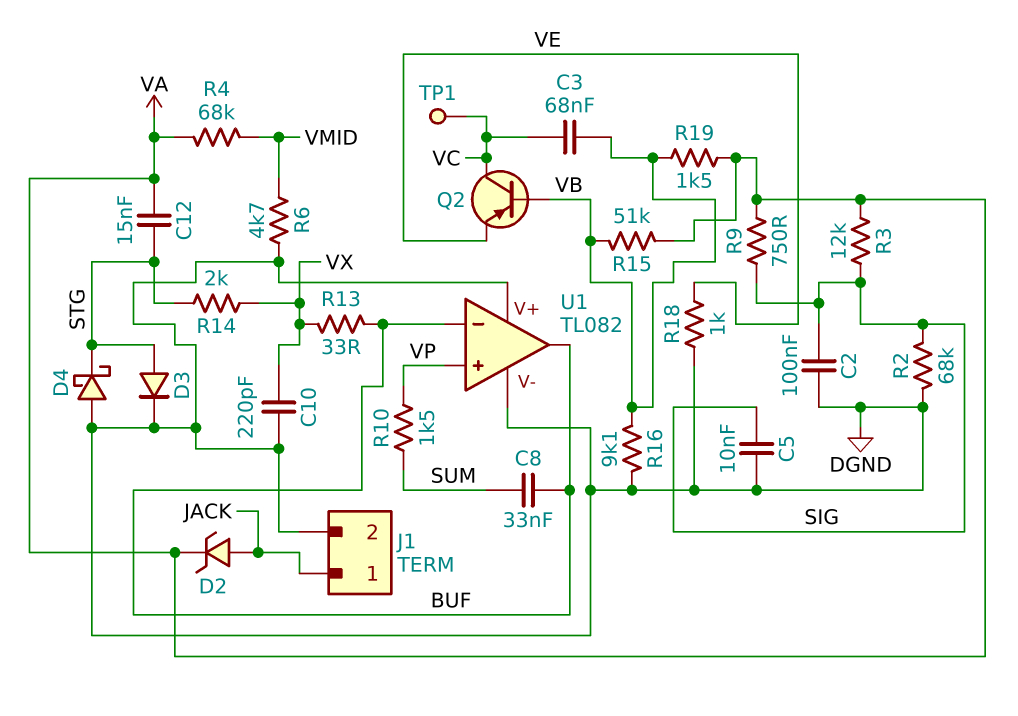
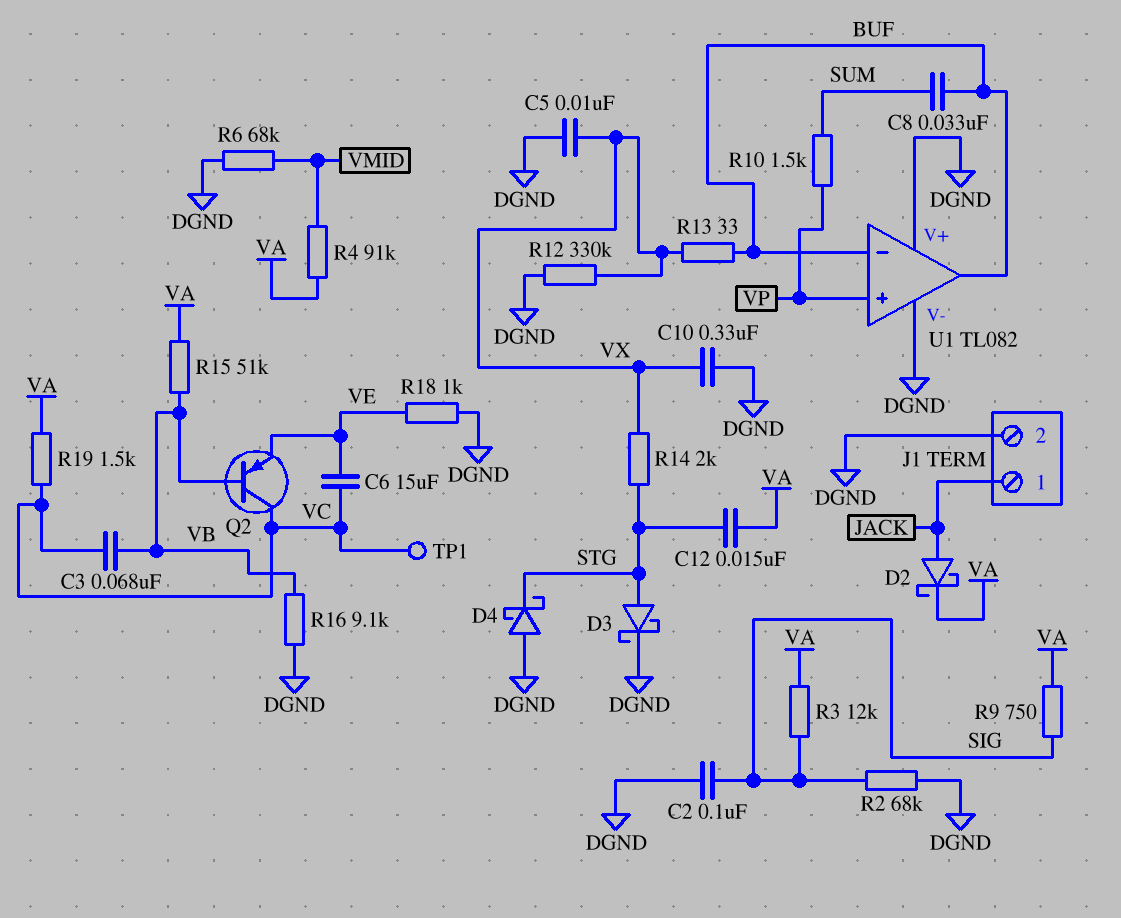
C5: 10nF (DGND, SIG) -> 10nF (DGND, VX)
C6: none -> 15uF (VC, VE)
C10: 220pF (DGND, VX) -> 330nF (DGND, VX)
D2: zener (A JACK, K VA) -> schottky (A JACK, K VA)
D3: diode (A STG, K DGND) -> schottky (A STG, K DGND)
R4: 68k (VA, VMID) -> 91k (VA, VMID)
R6: 4.7k (DGND, VMID) -> 68k (DGND, VMID)
R12: none -> 330k (DGND, VX)
R19: 1.5k (VA, VB) -> 1.5k (VA, VC)

